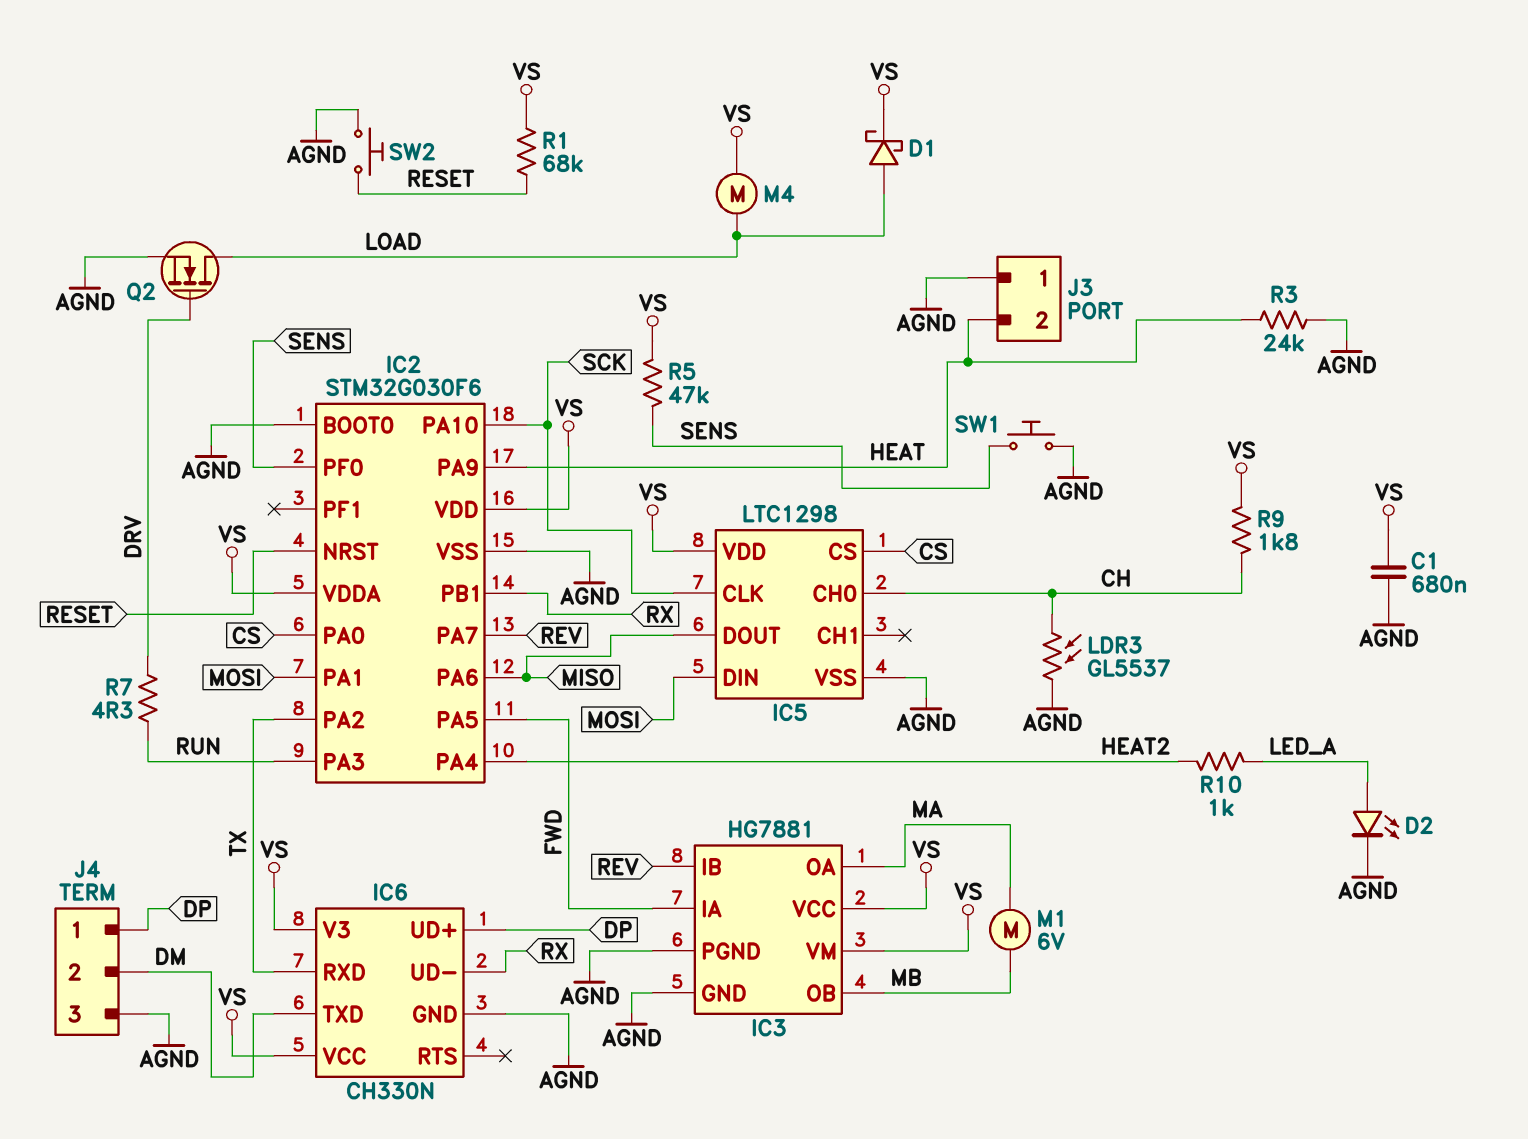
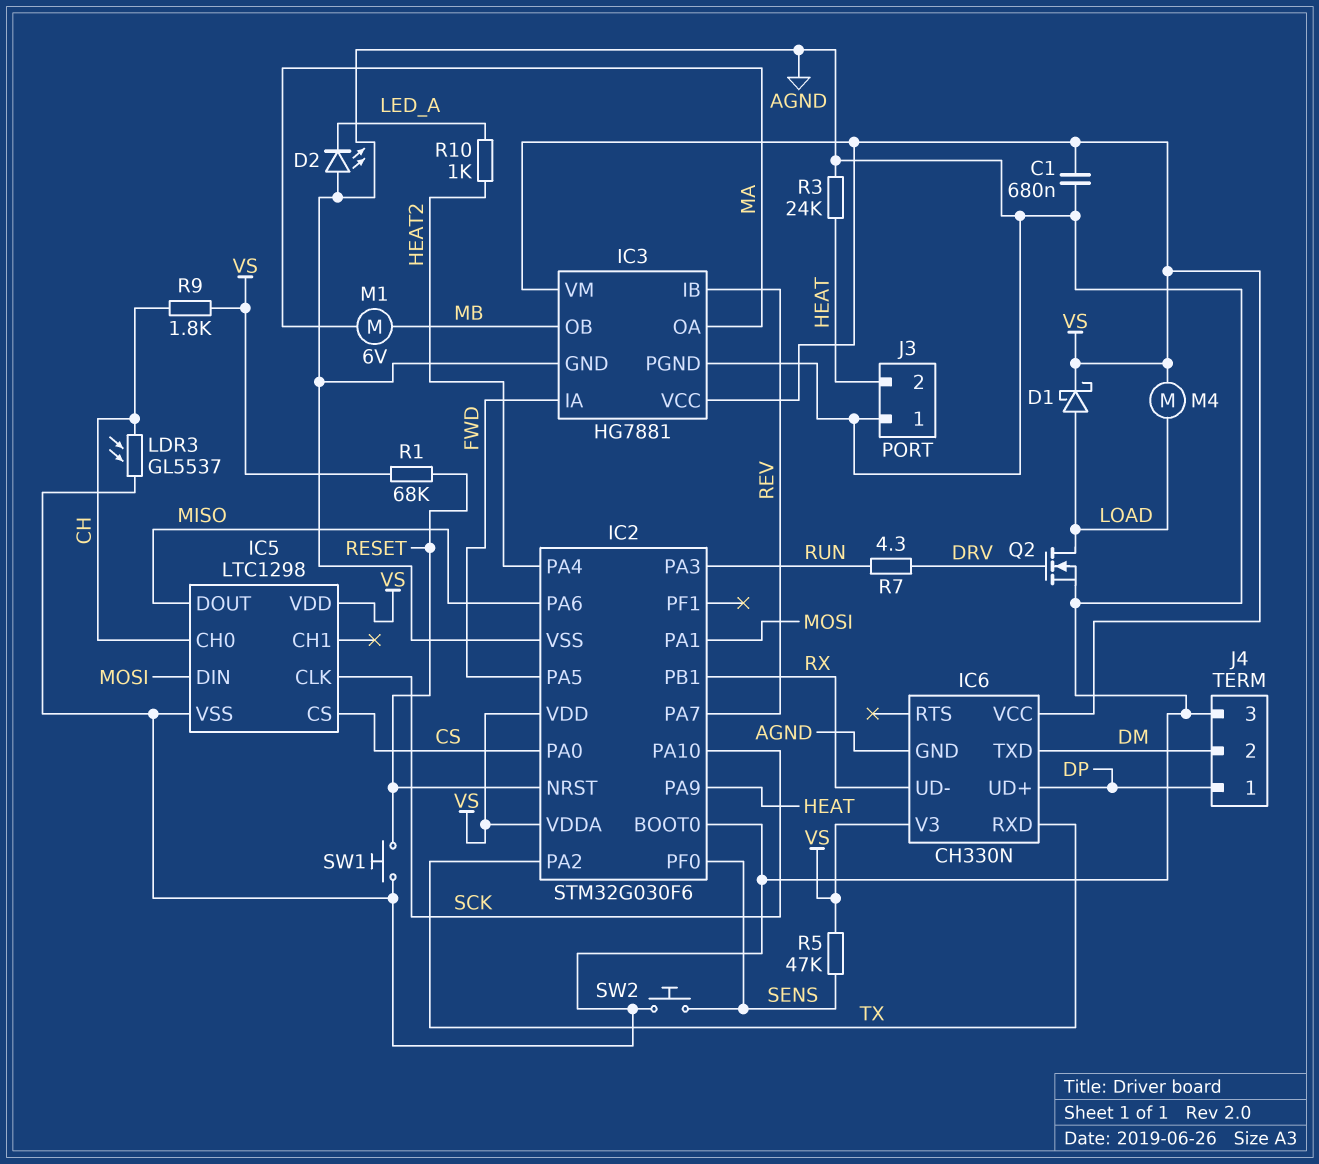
D2: LED (A LED_A, K AGND) -> LED (A AGND, K LED_A)
SW1: button (AGND, SENS) -> button (AGND, RESET)
SW2: button (AGND, RESET) -> button (AGND, SENS)

